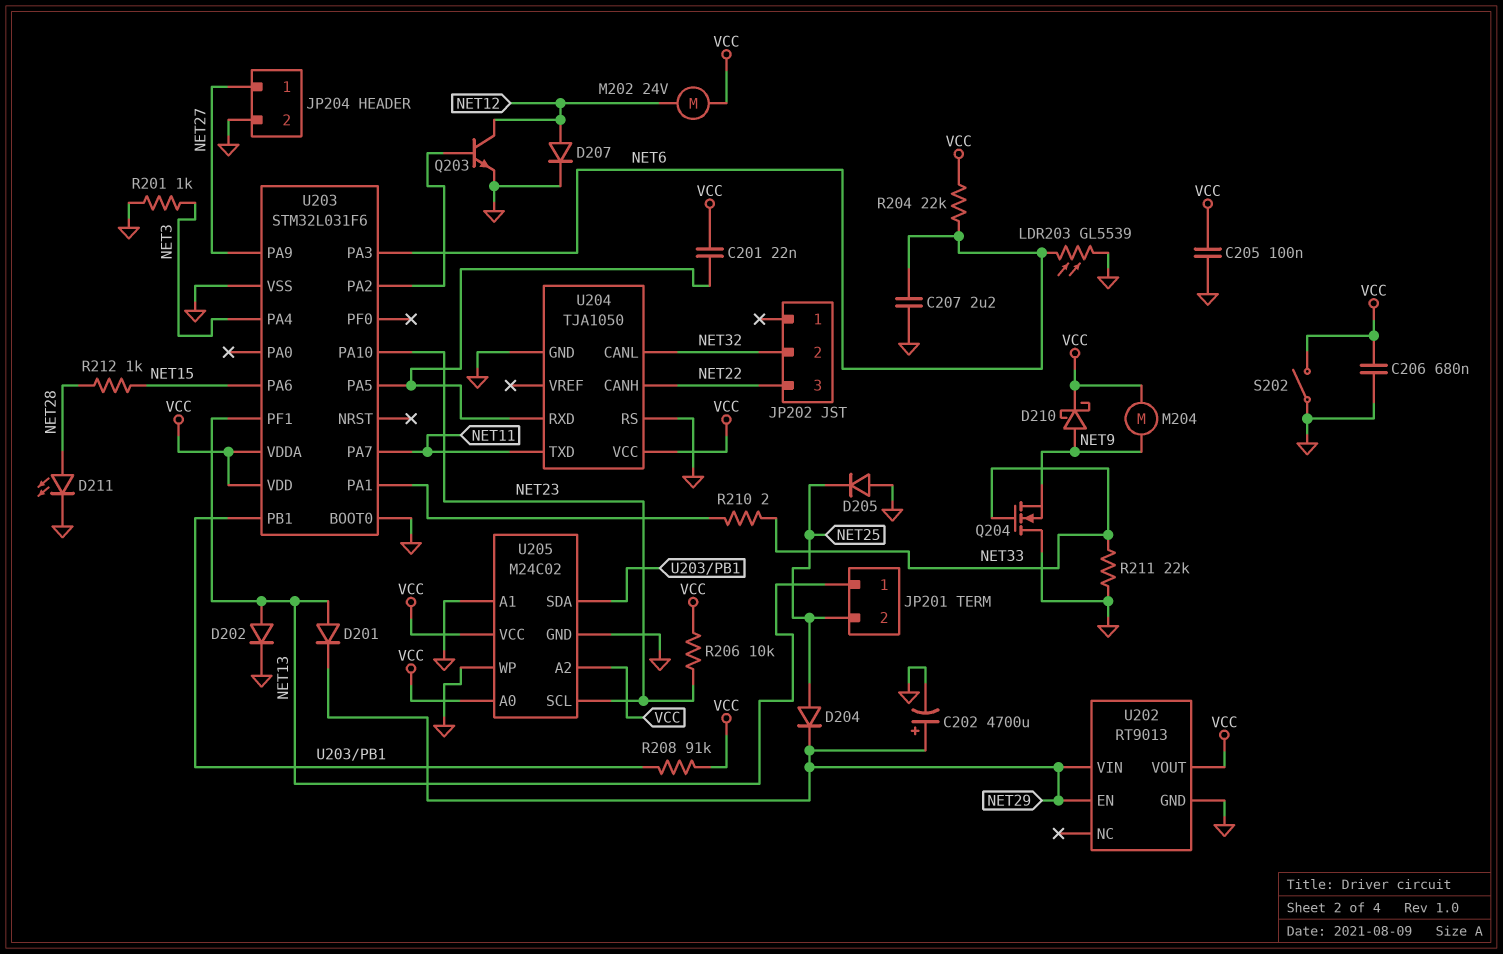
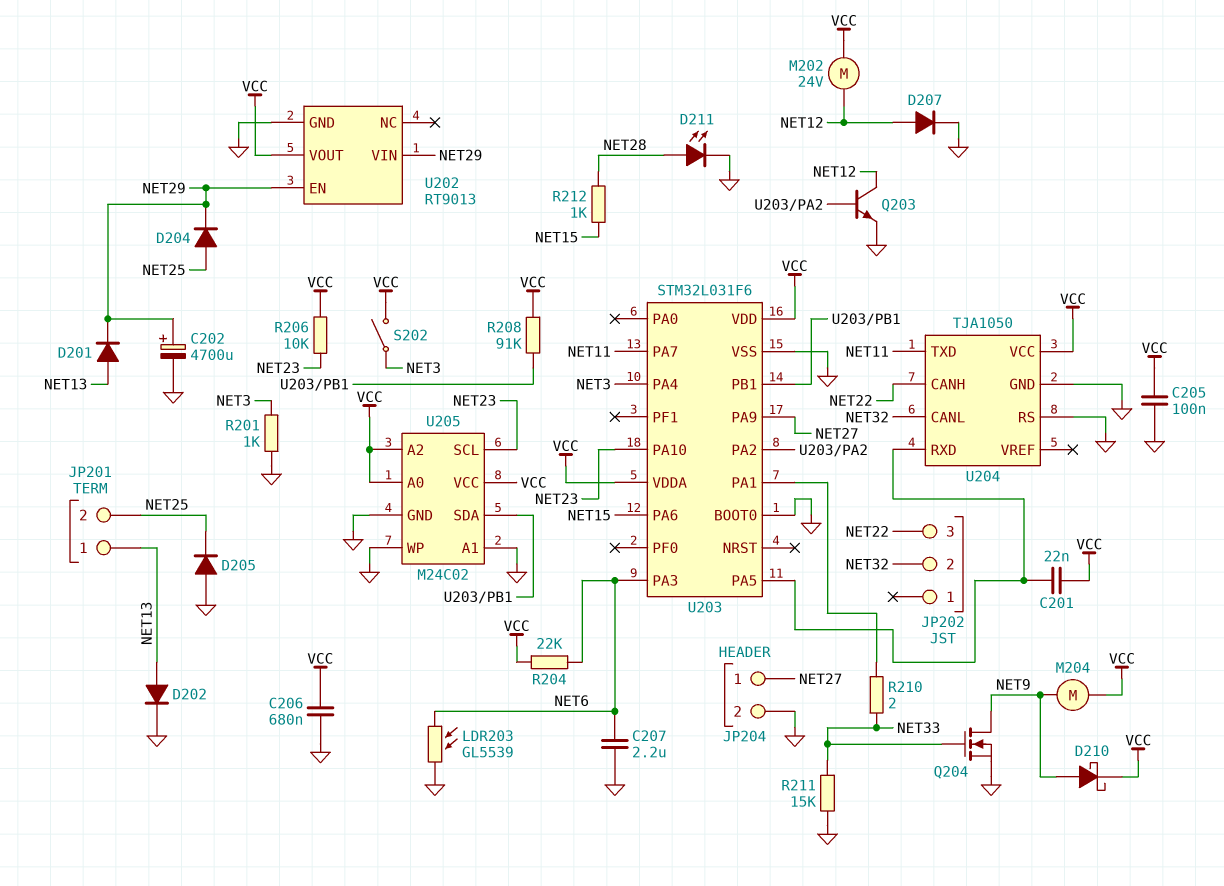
Q204: NMOS (G NET33, D GND, S NET9) -> NMOS (G NET33, D NET9, S GND)
R211: 22k (GND, NET33) -> 15k (GND, NET33)
S202: switch (GND, VCC) -> switch (NET3, VCC)
U203 pin PF1: NET13 -> none

